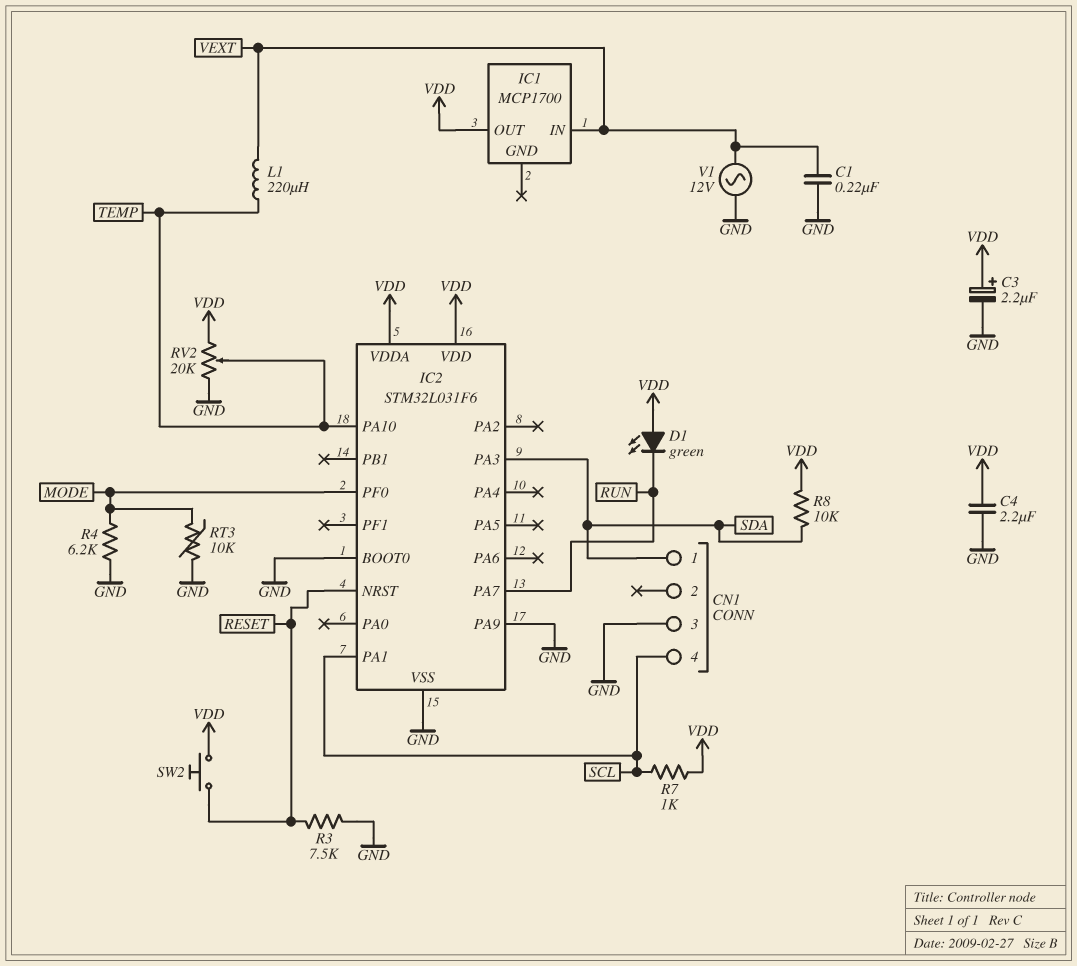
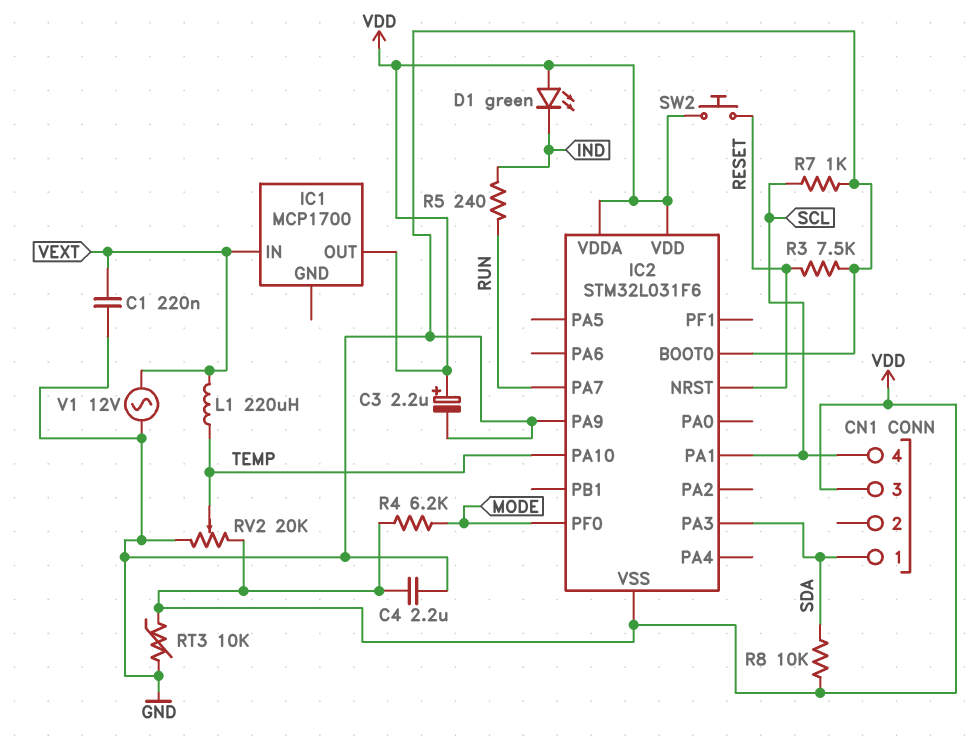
CN1 pin 3: GND -> VDD
D1: LED green (A VDD, K RUN) -> LED green (A VDD, K IND)
IC2 pin VSS: GND -> VDD
R4: 6.2k (GND, MODE) -> 6.2k (MODE, VDD)
R5: none -> 240 (IND, RUN)
R7: 1k (SCL, VDD) -> 1k (GND, SCL)
RT3: 10k (GND, MODE) -> 10k (GND, VDD)

